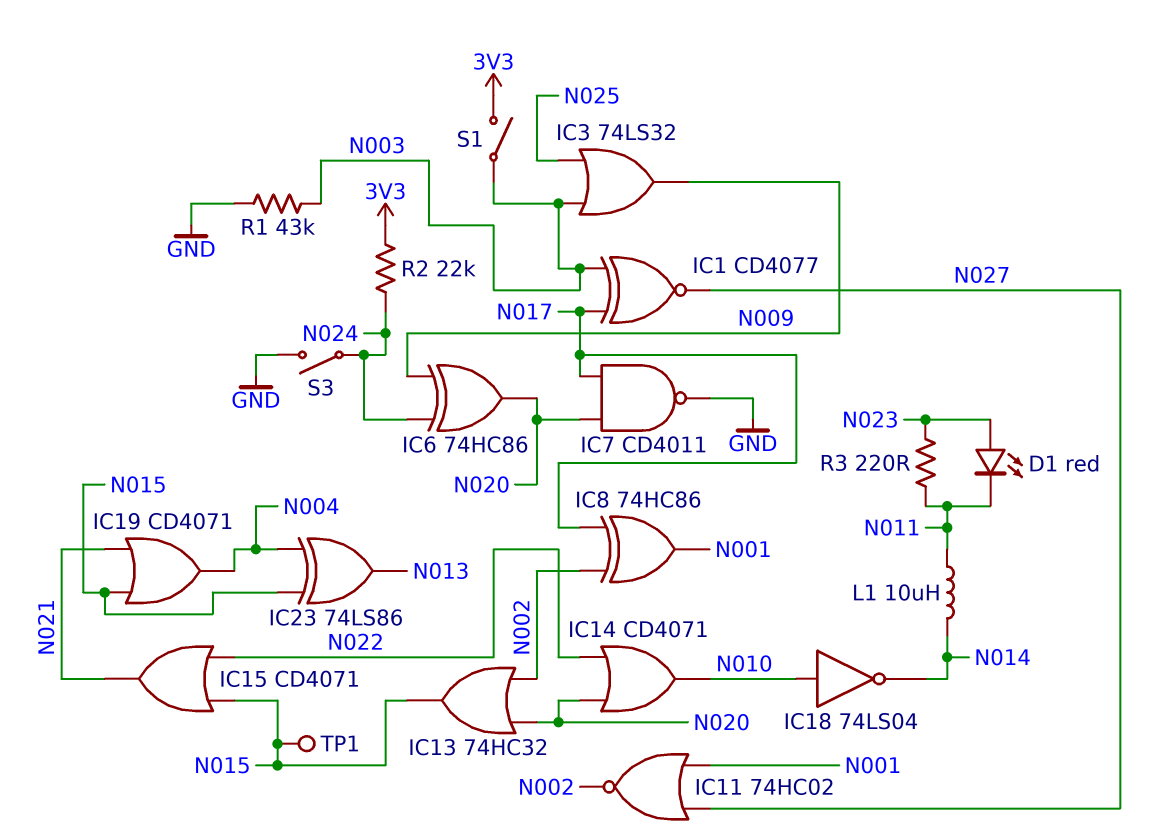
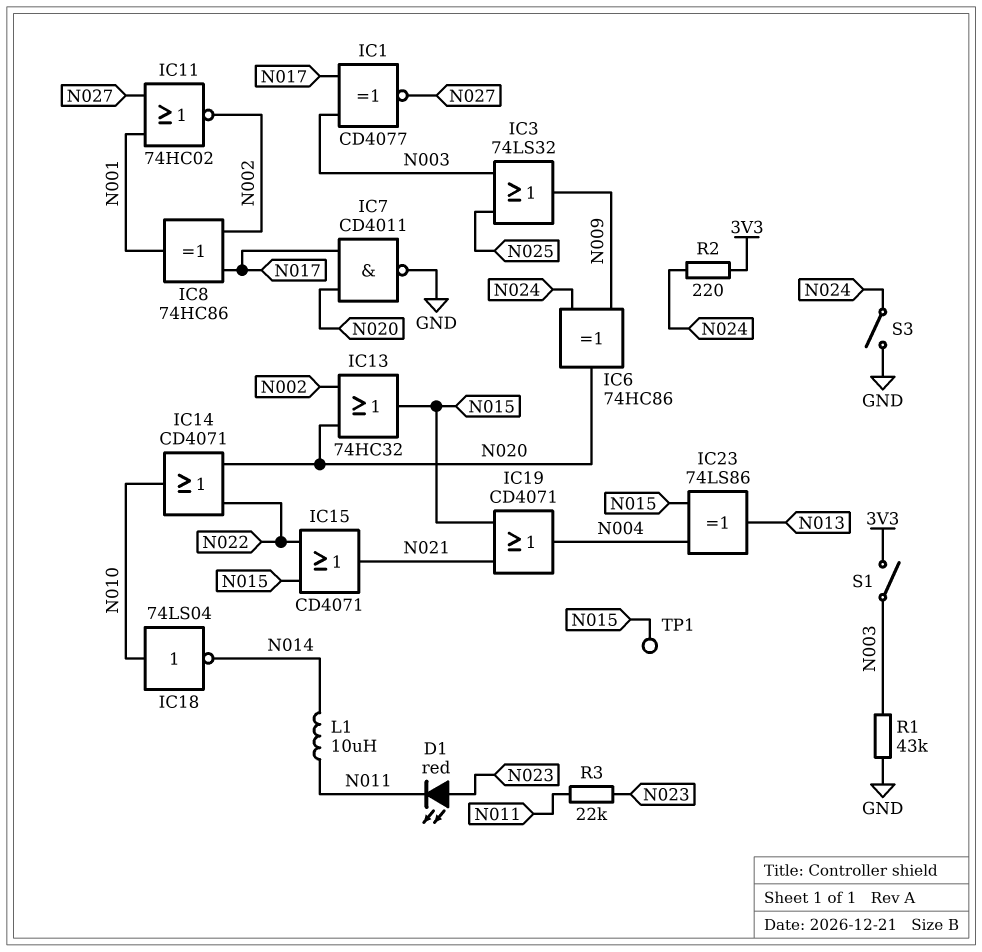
R2: 22k (3V3, N024) -> 220 (3V3, N024)
R3: 220 (N011, N023) -> 22k (N011, N023)

